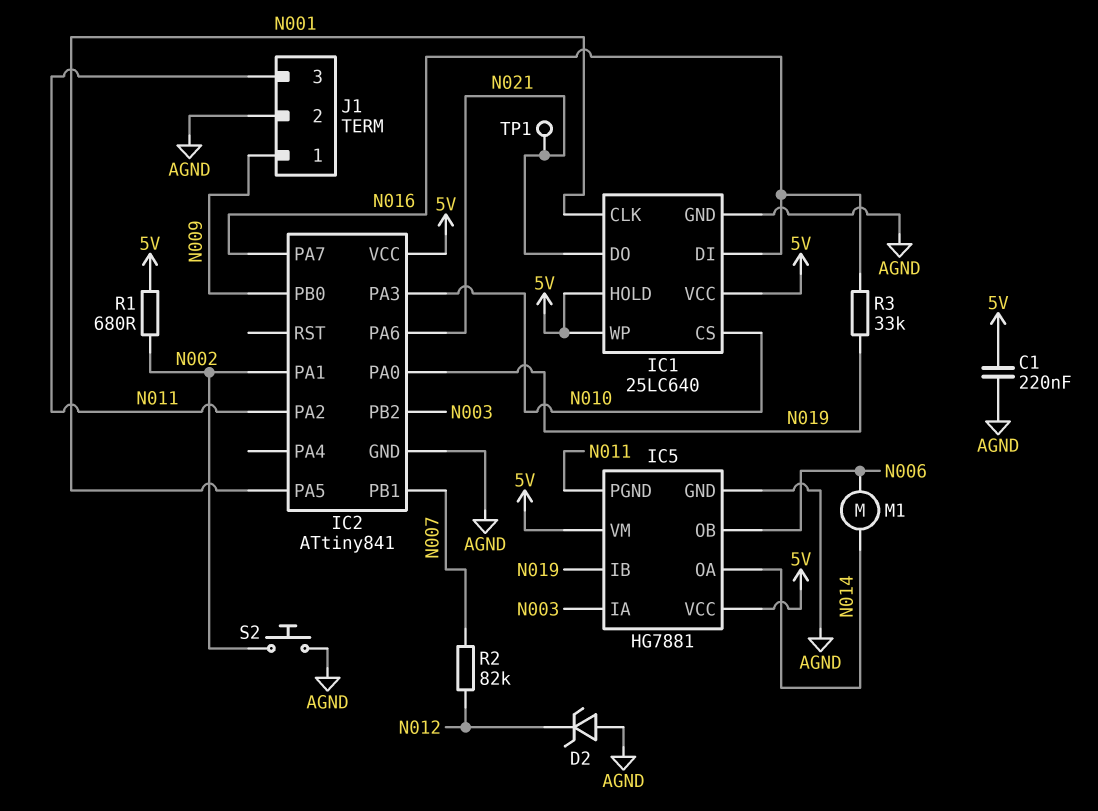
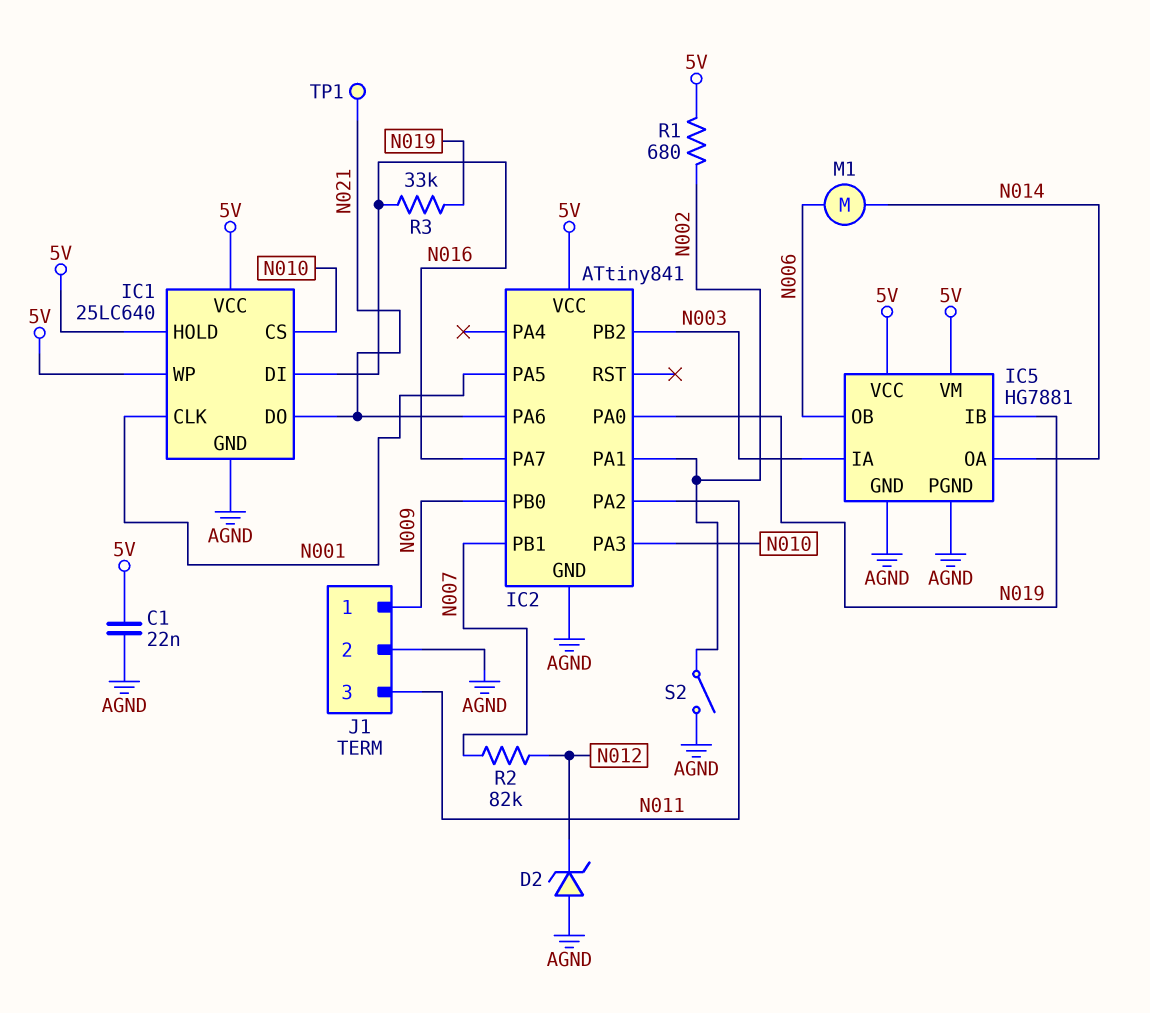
C1: 220nF (5V, AGND) -> 22nF (5V, AGND)
IC5 pin PGND: N011 -> AGND
S2: button (AGND, N002) -> switch (AGND, N002)

